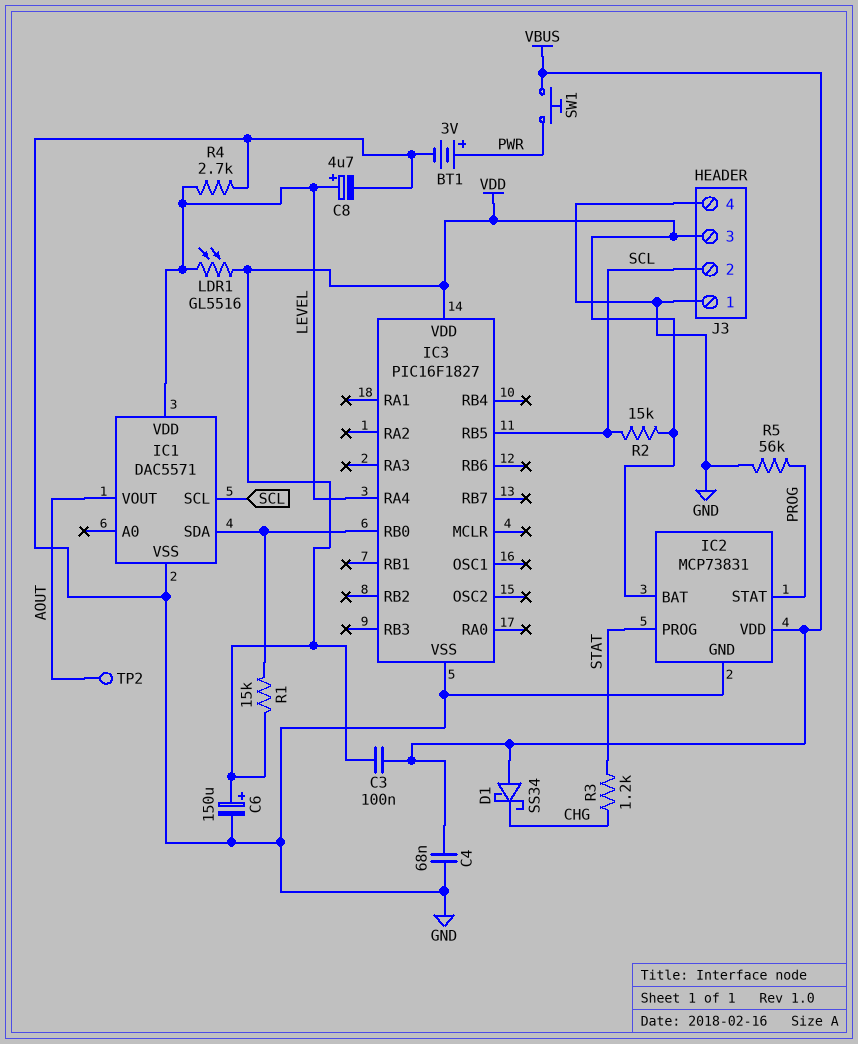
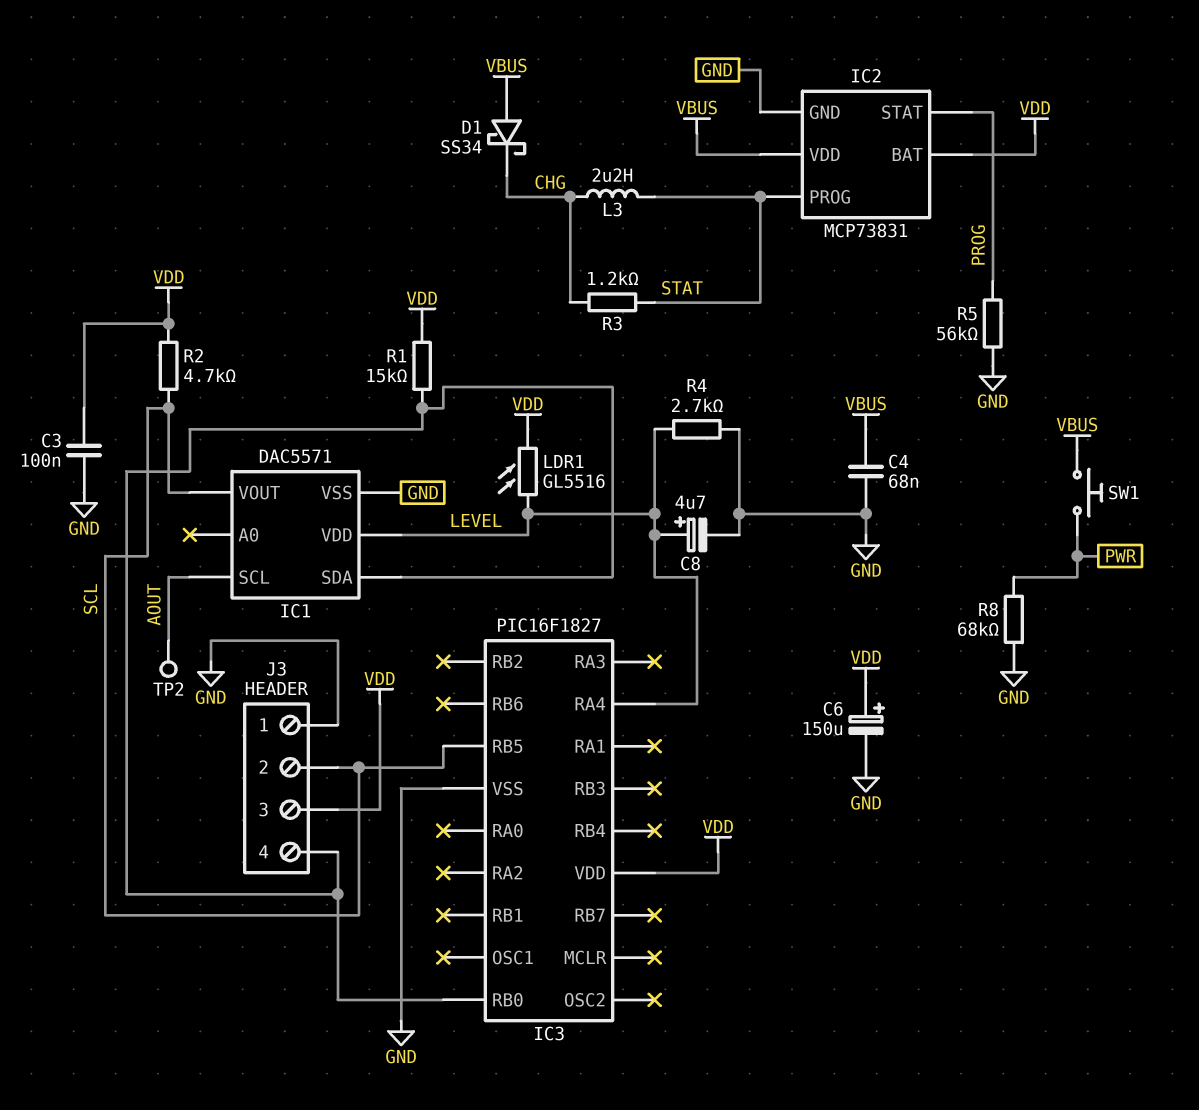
BT1: 3V (plus PWR, minus GND) -> none
C3: 100nF (VBUS, VDD) -> 100nF (GND, VDD)
IC1 pin SCL: SCL -> AOUT
IC1 pin VOUT: AOUT -> SCL
J3 pin 4: GND -> IC1/SDA
L3: none -> 2.2uH (CHG, STAT)
R2: 15k (SCL, VDD) -> 4.7k (SCL, VDD)
R8: none -> 68k (GND, PWR)

